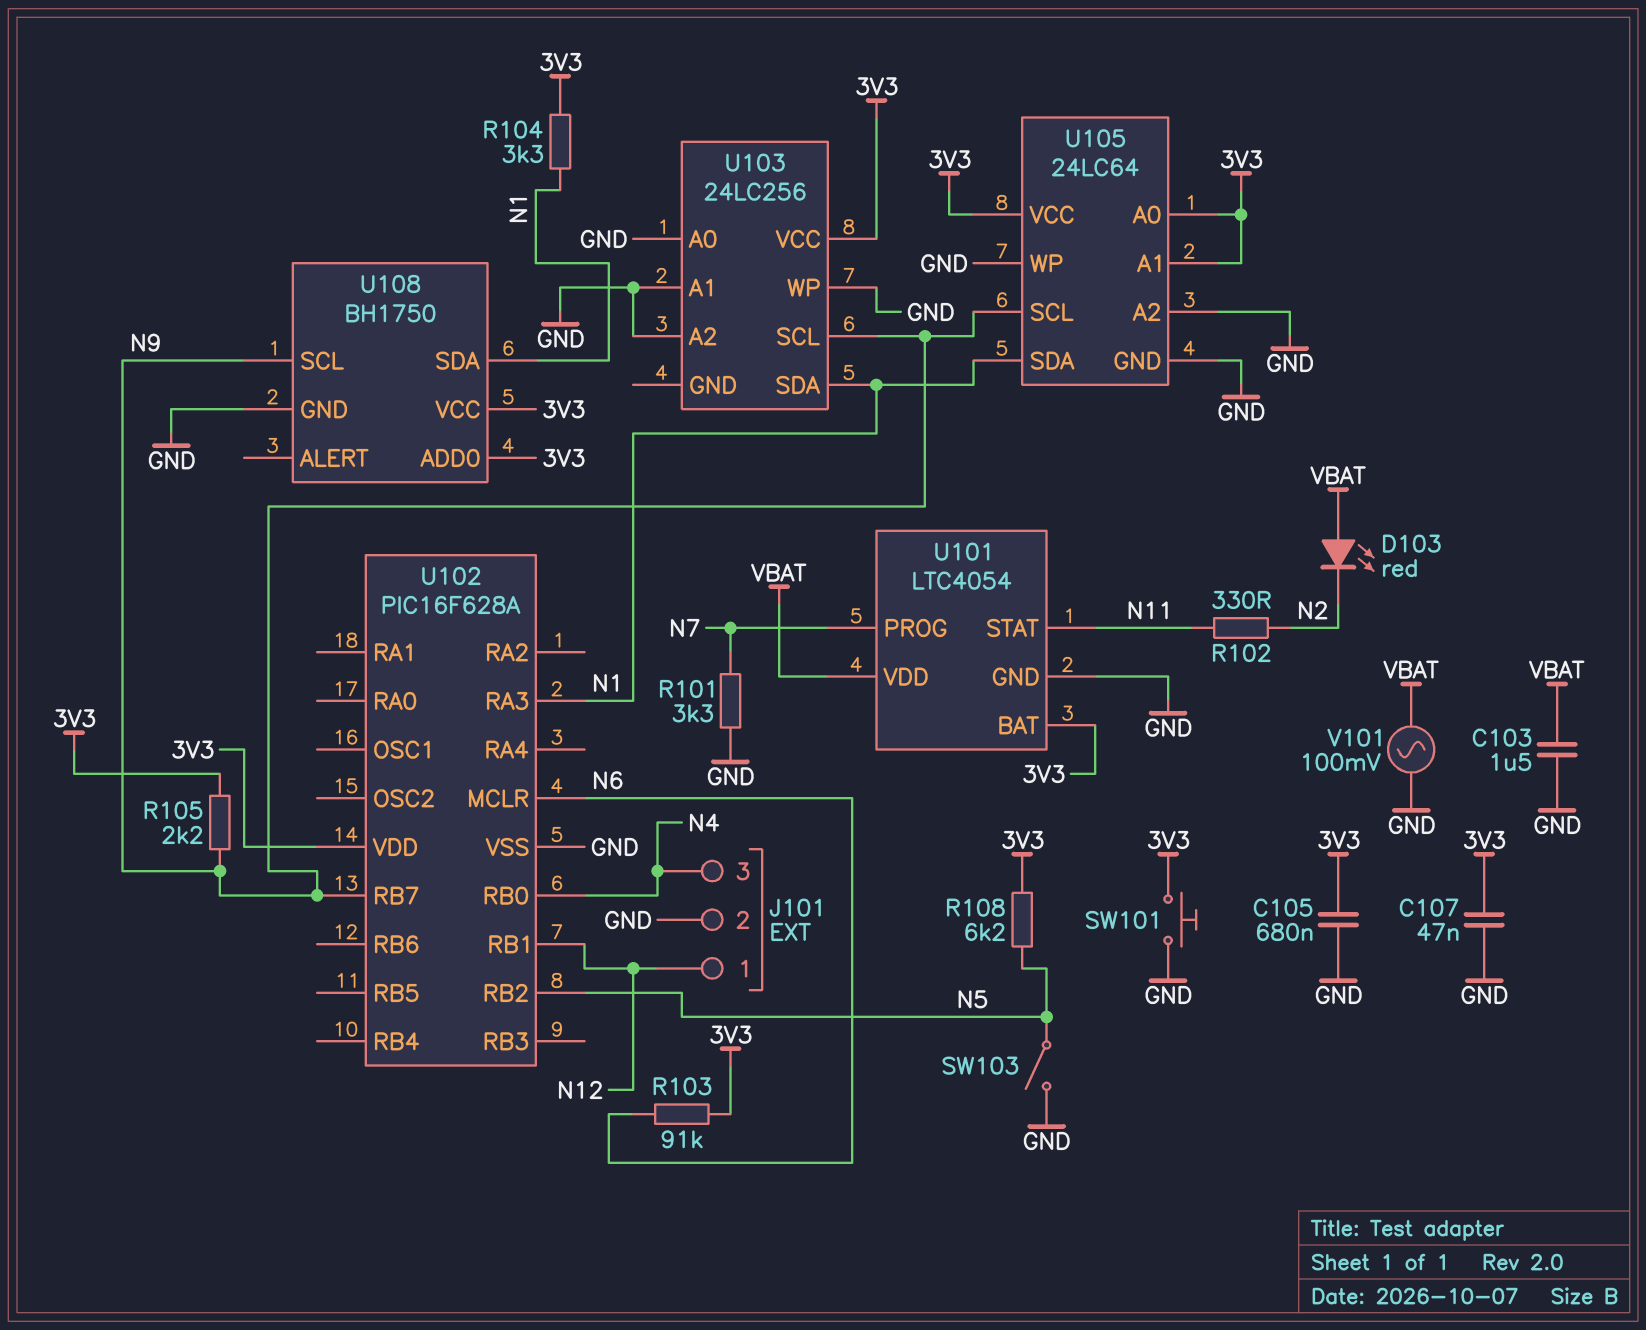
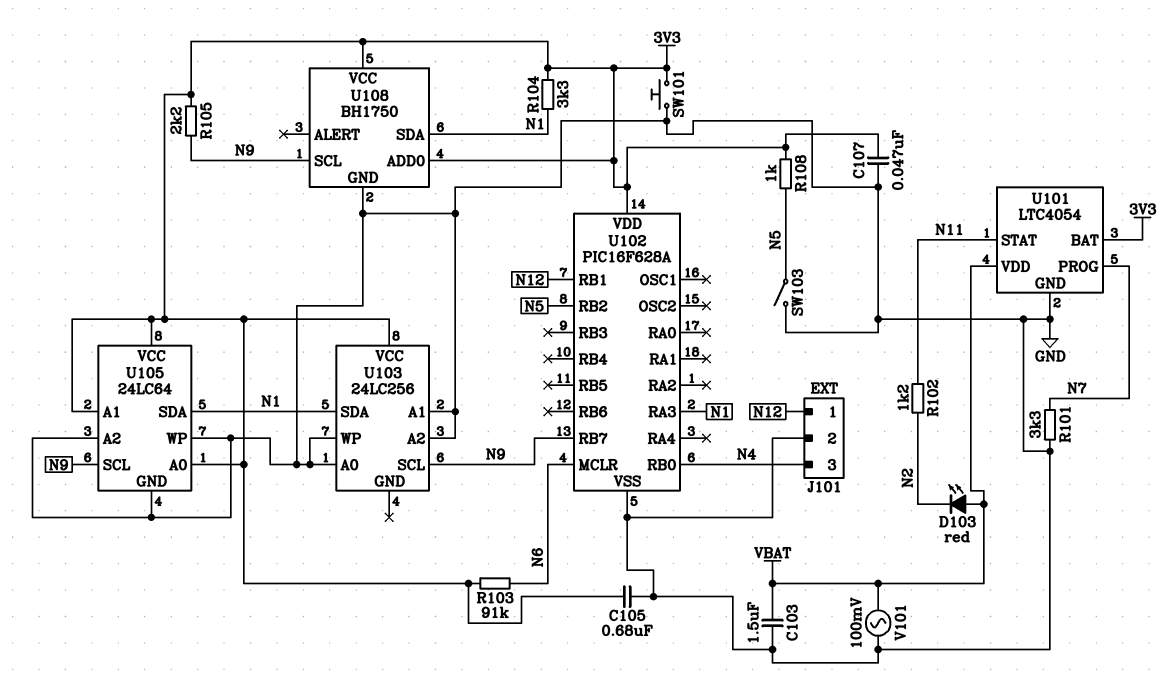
R102: 330 (N2, N11) -> 1.2k (N2, N11)
R108: 6.2k (3V3, N5) -> 1k (3V3, N5)

